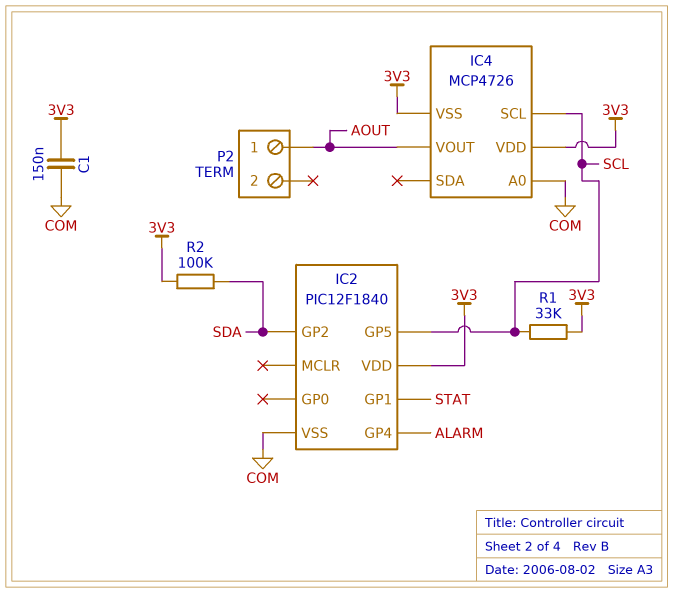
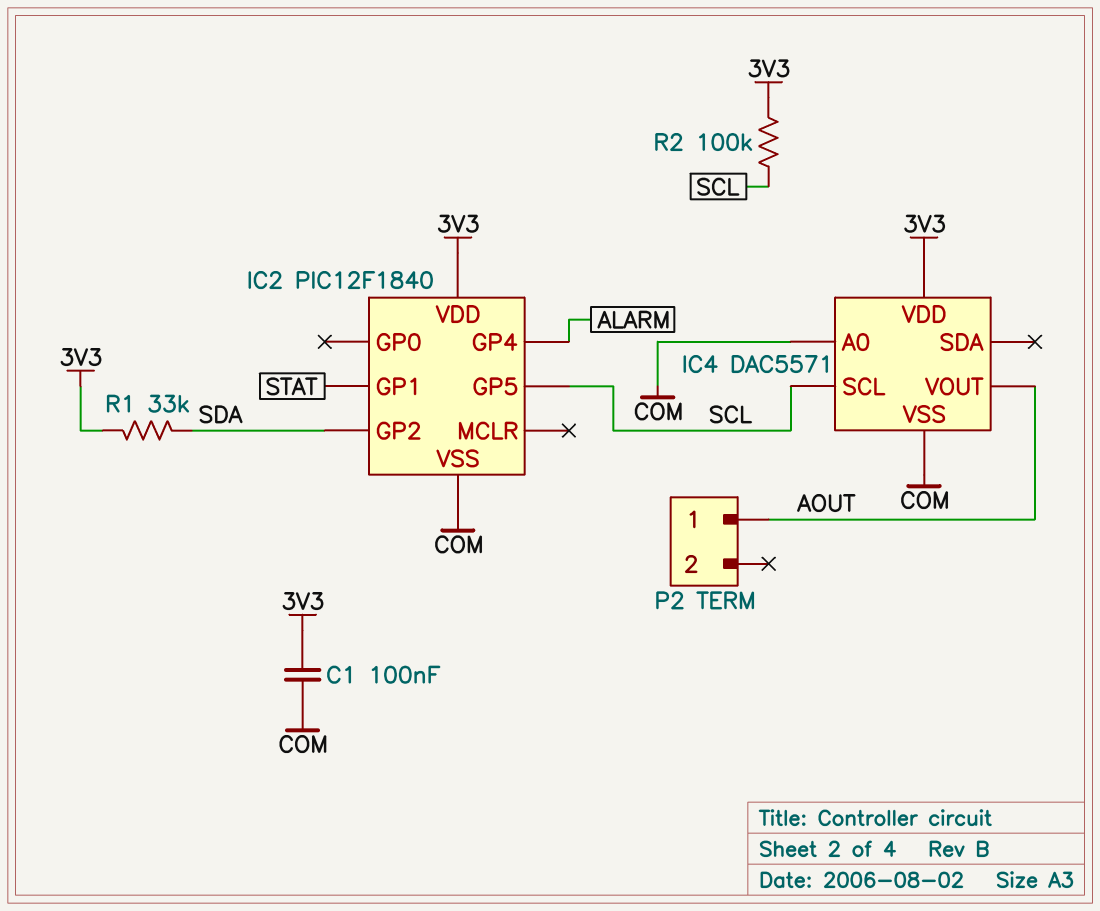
C1: 150nF (3V3, COM) -> 100nF (3V3, COM)
IC4: MCP4726 -> DAC5571
IC4 pin VSS: 3V3 -> COM
R1: 33k (3V3, SCL) -> 33k (3V3, SDA)
R2: 100k (3V3, SDA) -> 100k (3V3, SCL)

